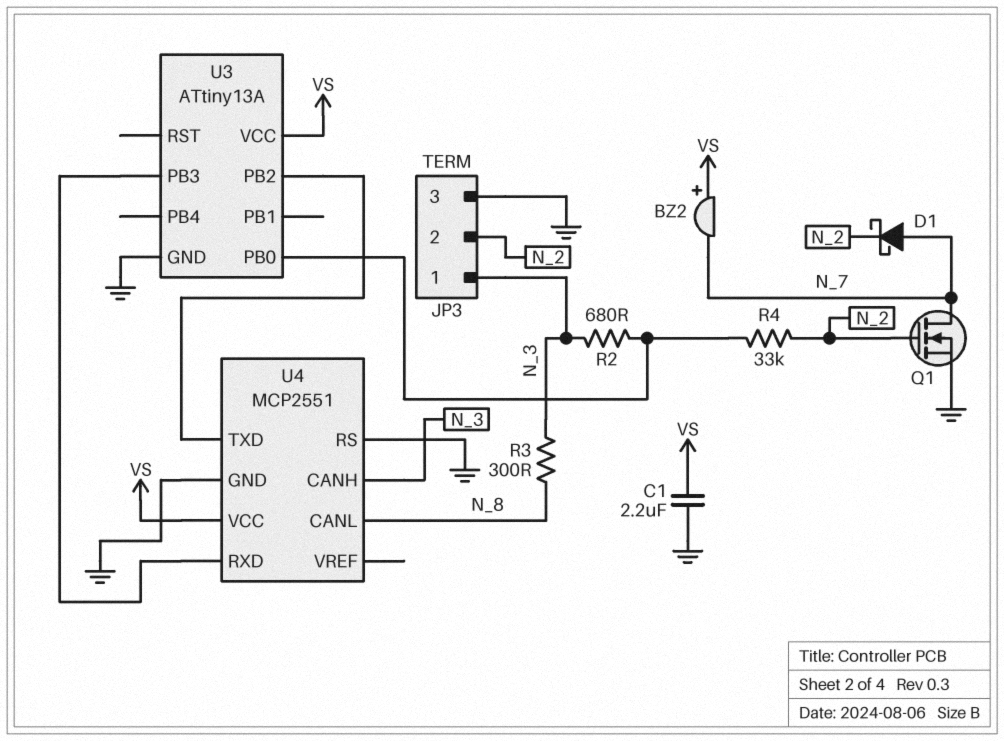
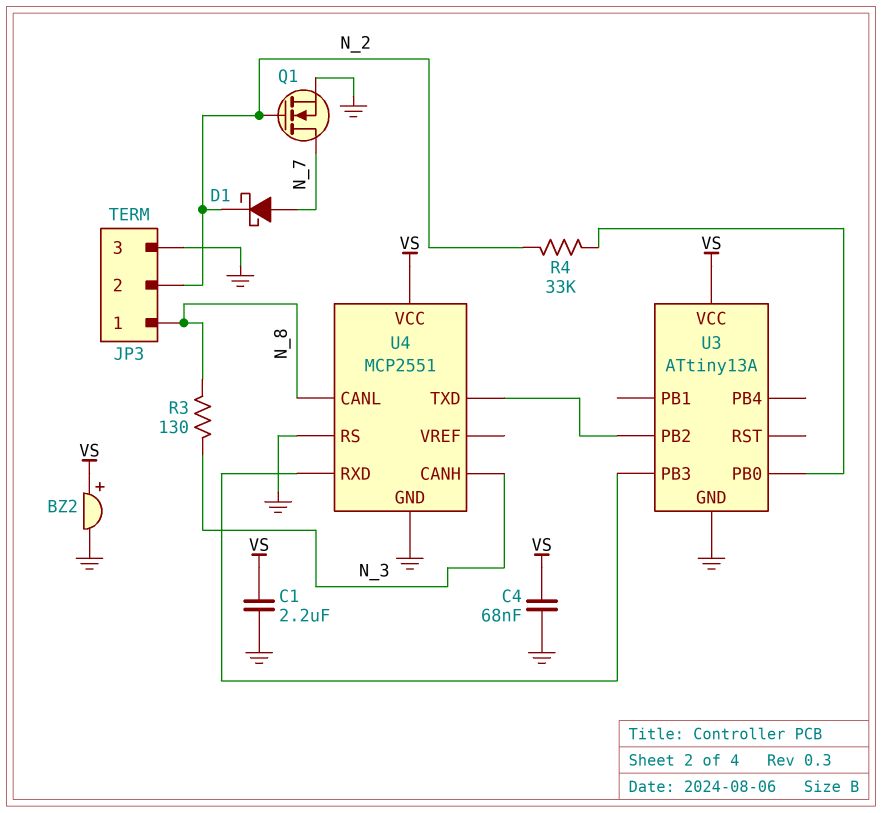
BZ2: buzzer (plus VS, minus N_7) -> buzzer (plus VS, minus GND)
C4: none -> 68nF (GND, VS)
JP3 pin 1: N_3 -> N_8
R2: 680 (N_3, U3/PB0) -> none
R3: 300 (N_3, N_8) -> 130 (N_3, N_8)

